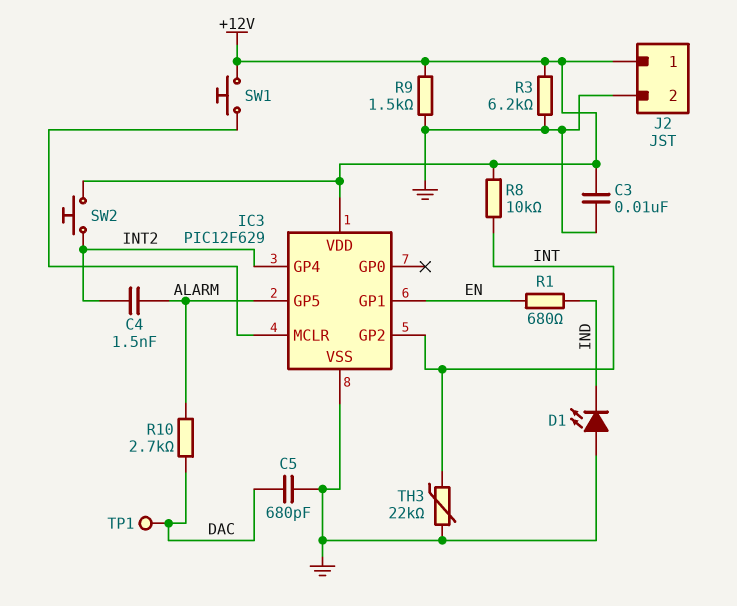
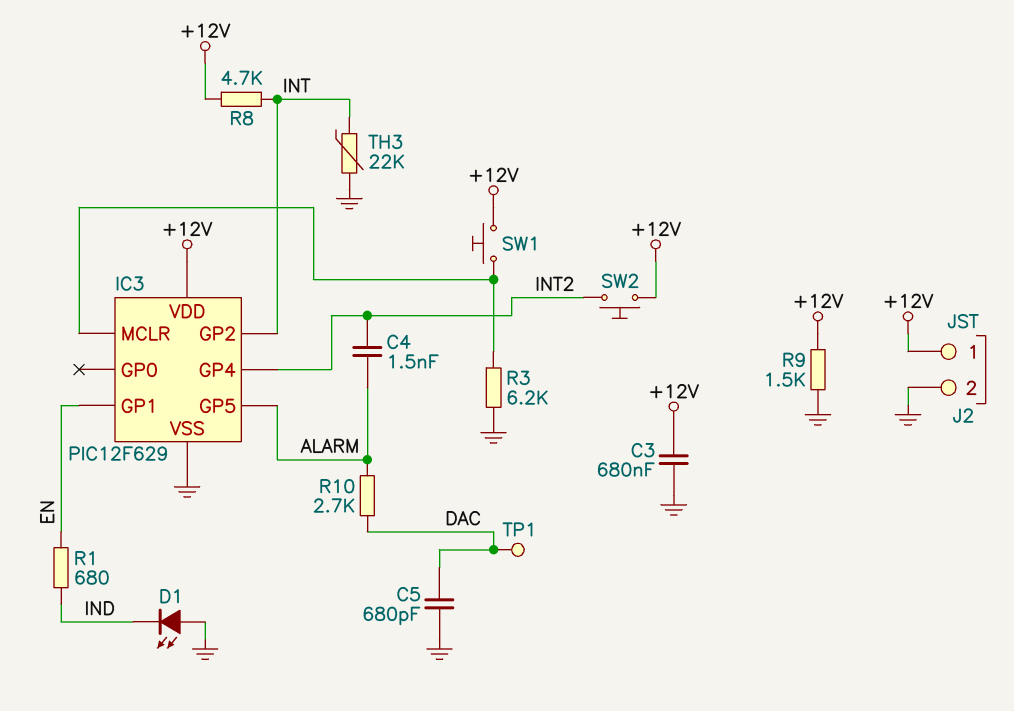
C3: 10nF (+12V, GND) -> 680nF (+12V, GND)
R3: 6.2k (+12V, GND) -> 6.2k (GND, IC3/MCLR)
R8: 10k (+12V, INT) -> 4.7k (+12V, INT)

